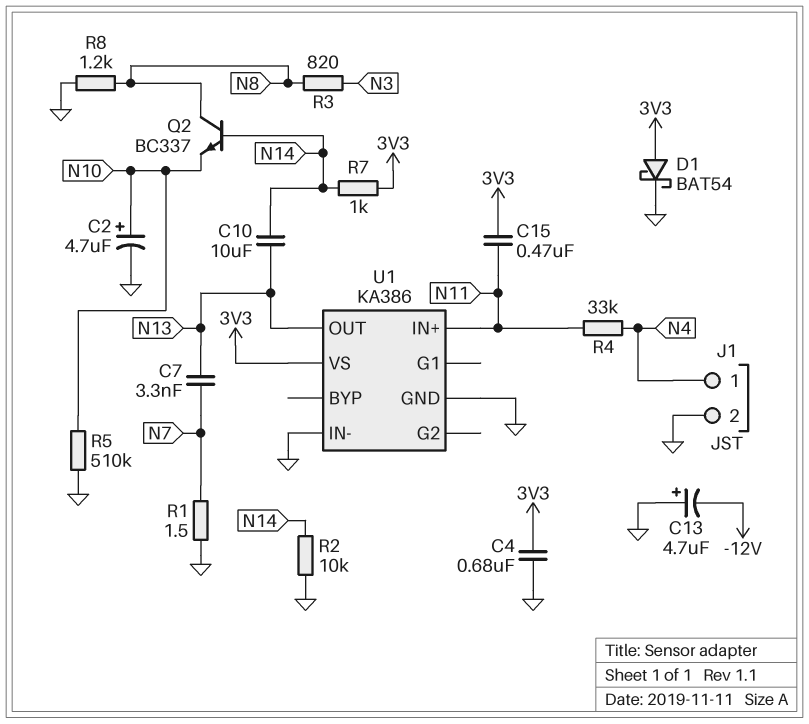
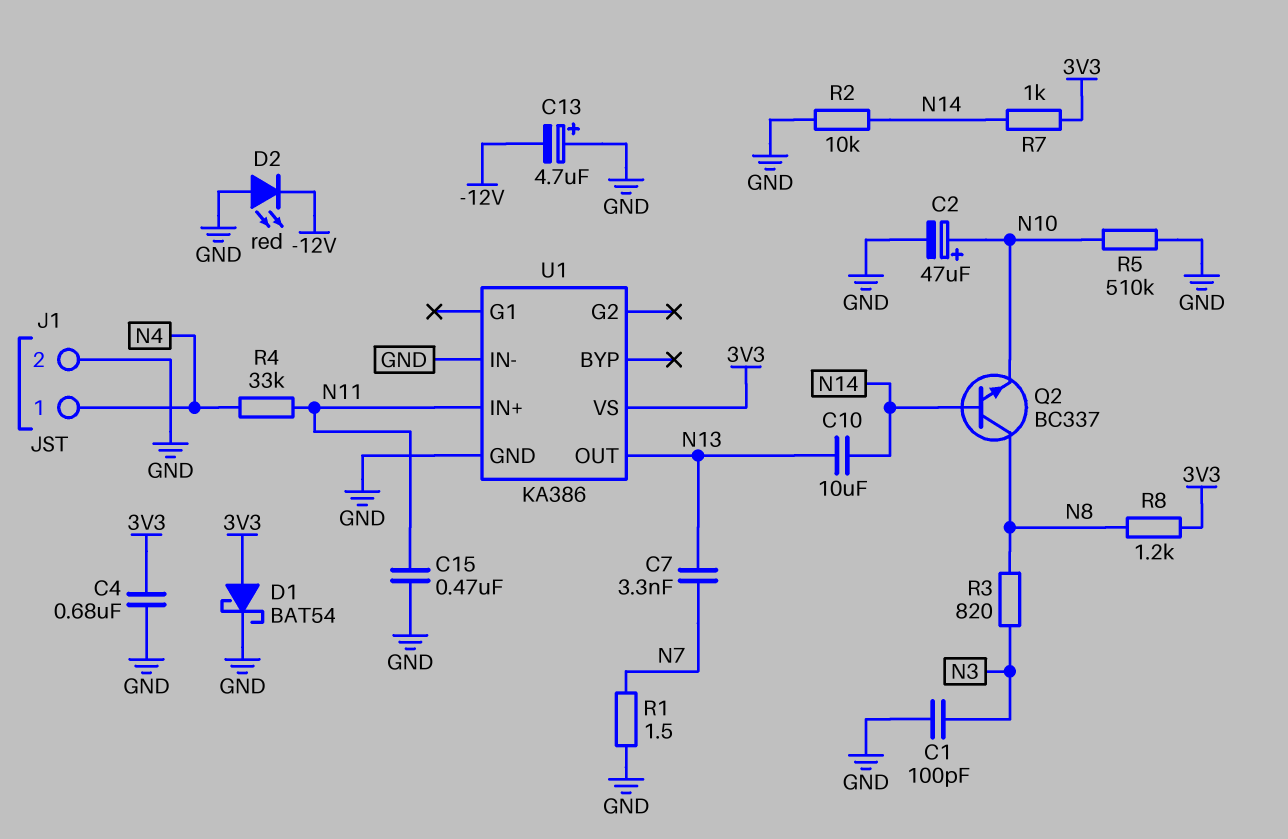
C1: none -> 100pF (GND, N3)
C2: 4.7uF (plus N10, minus GND) -> 47uF (plus N10, minus GND)
C15: 470nF (3V3, N11) -> 470nF (GND, N11)
D2: none -> LED red (A GND, K -12V)
R8: 1.2k (GND, N8) -> 1.2k (3V3, N8)

